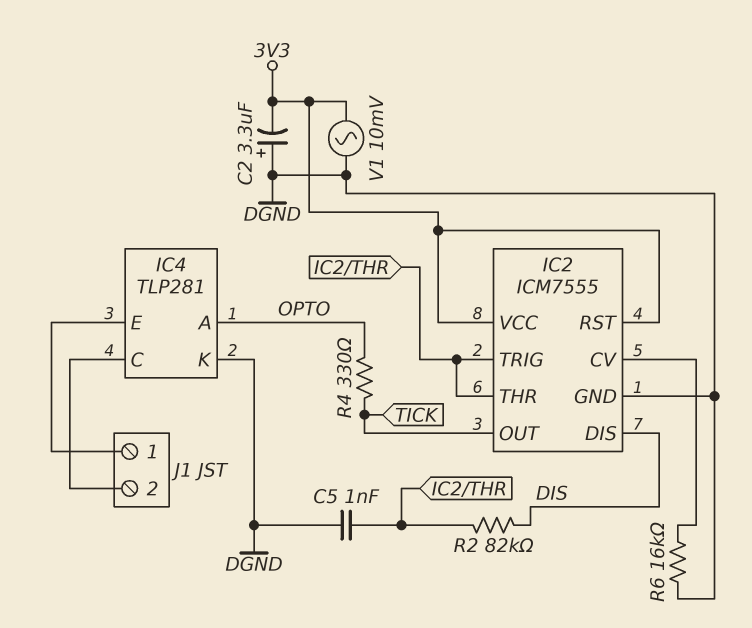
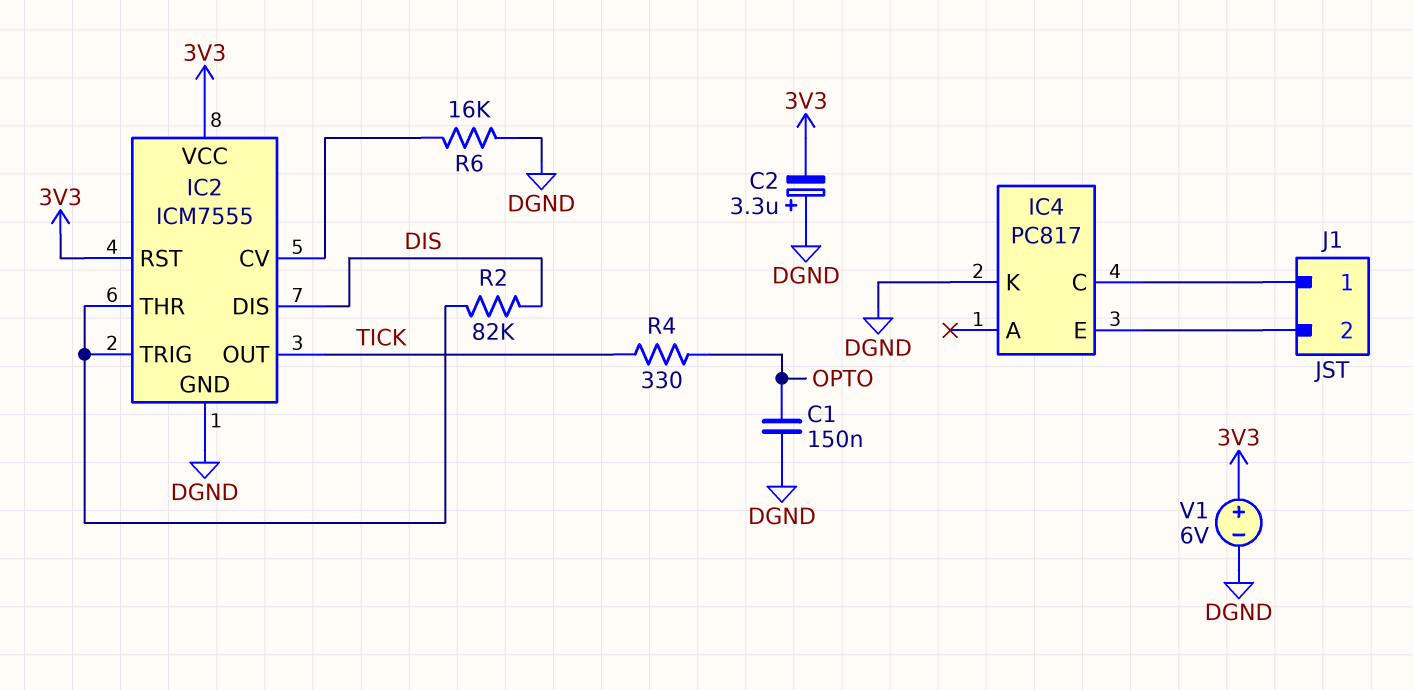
C1: none -> 150nF (DGND, OPTO)
C5: 1nF (DGND, IC2/THR) -> none
IC4: TLP281 -> PC817
IC4 pin A: OPTO -> none
J1 pin 1: IC4/E -> IC4/C
J1 pin 2: IC4/C -> IC4/E
V1: AC 10mV (3V3, DGND) -> 6V (plus 3V3, minus DGND)

